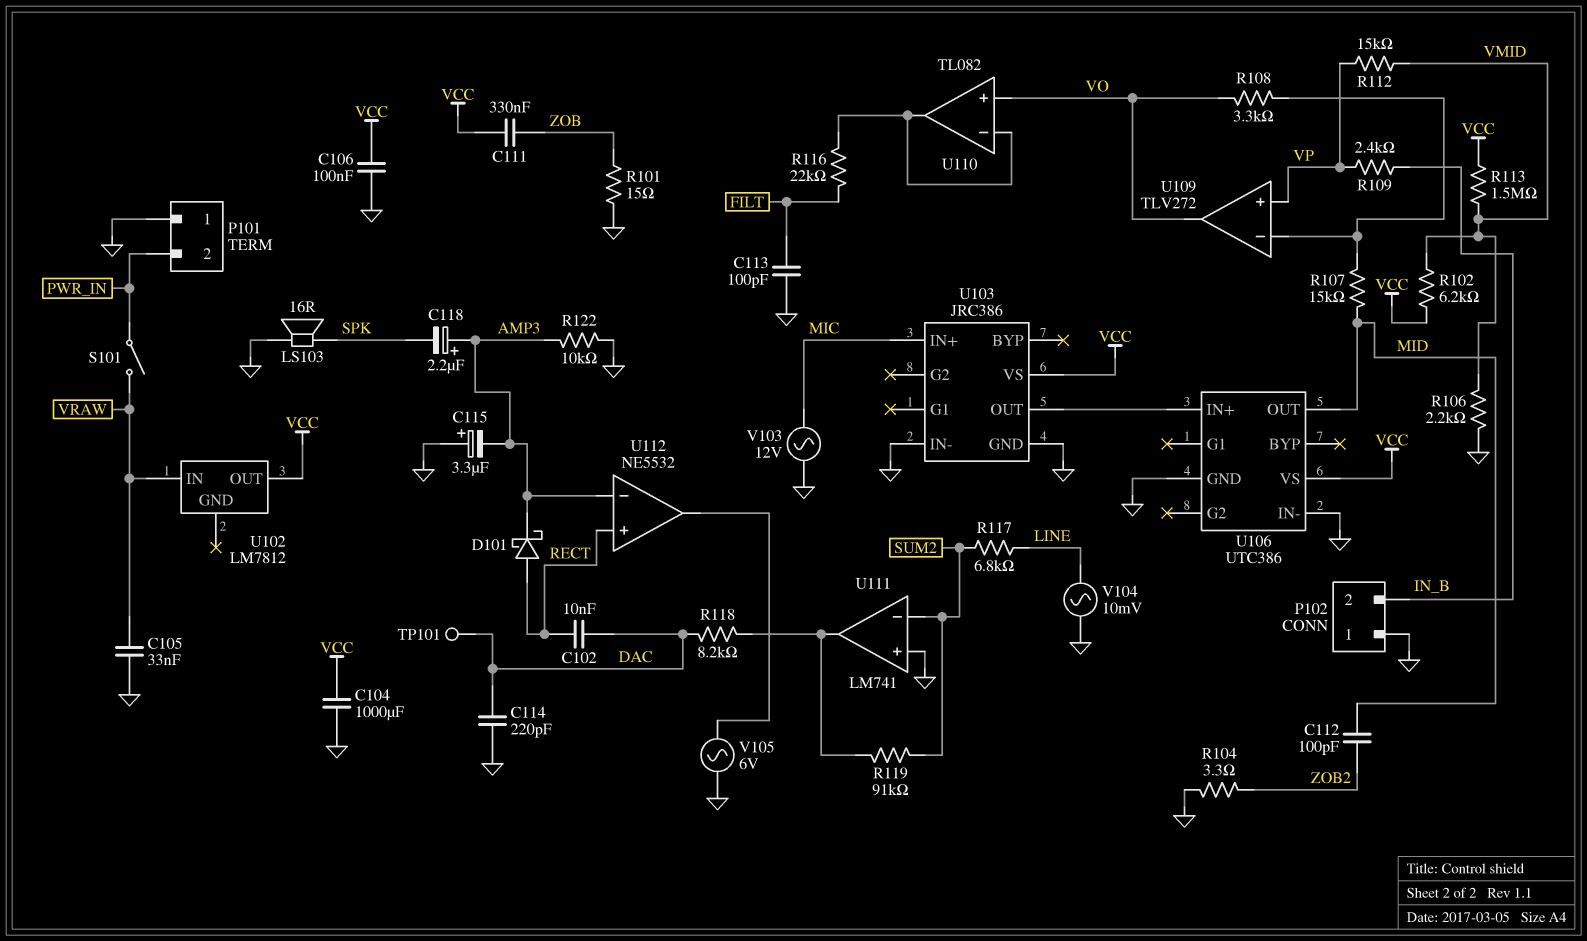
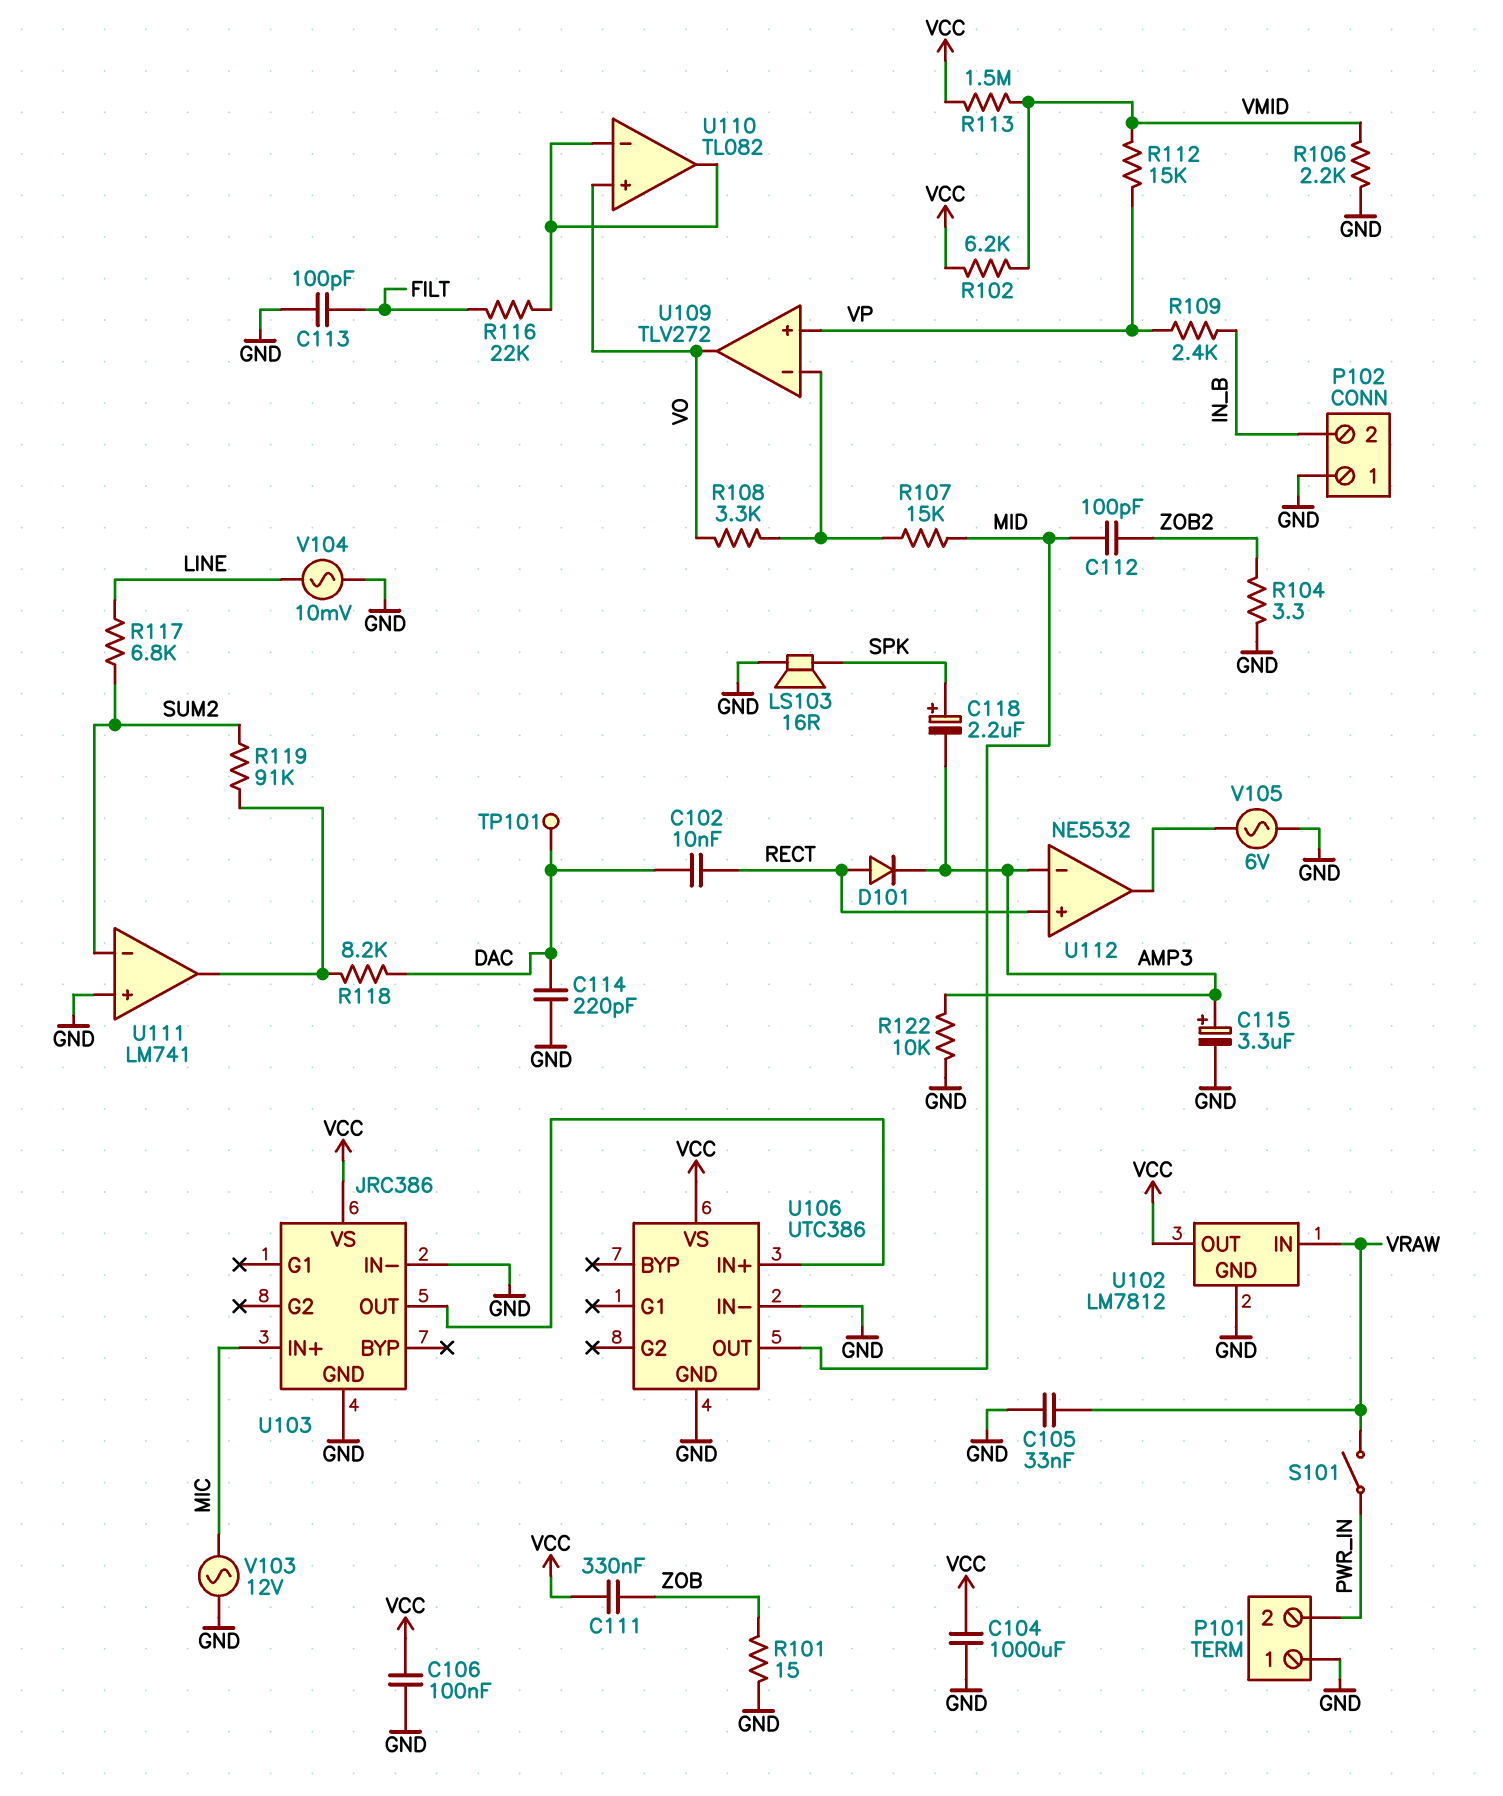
C115: 3.3uF (plus GND, minus AMP3) -> 3.3uF (plus AMP3, minus GND)
C118: 2.2uF (plus AMP3, minus SPK) -> 2.2uF (plus SPK, minus AMP3)
D101: schottky (A RECT, K AMP3) -> diode (A RECT, K AMP3)
U102 pin GND: none -> GND

